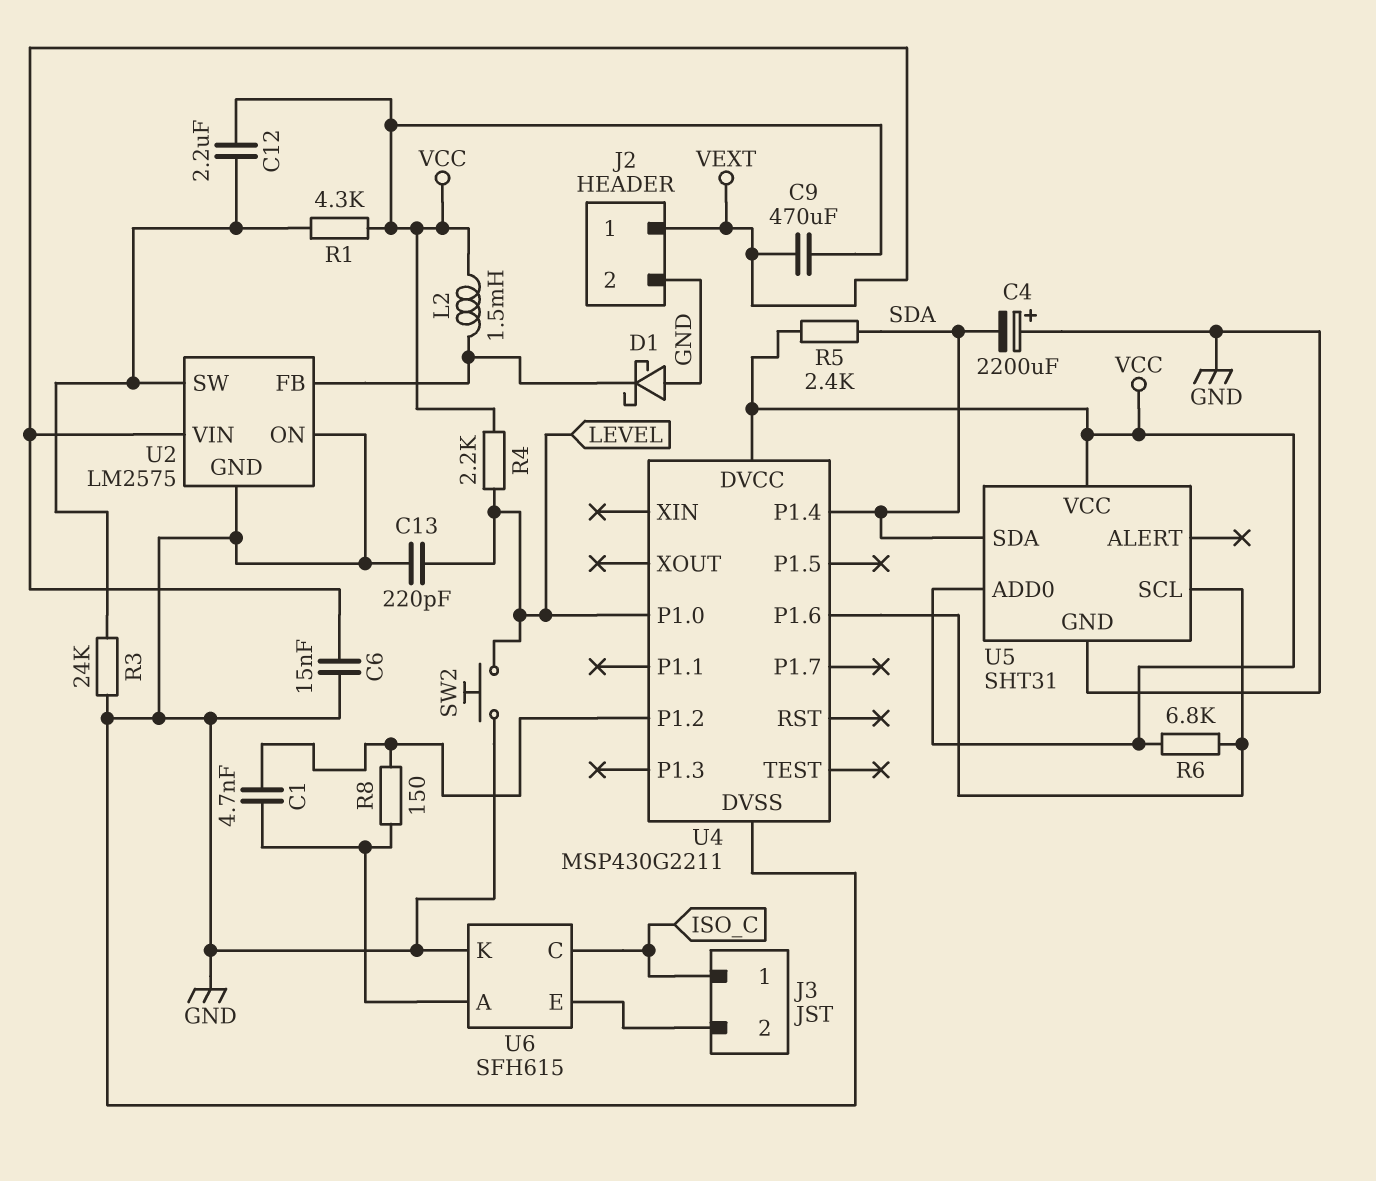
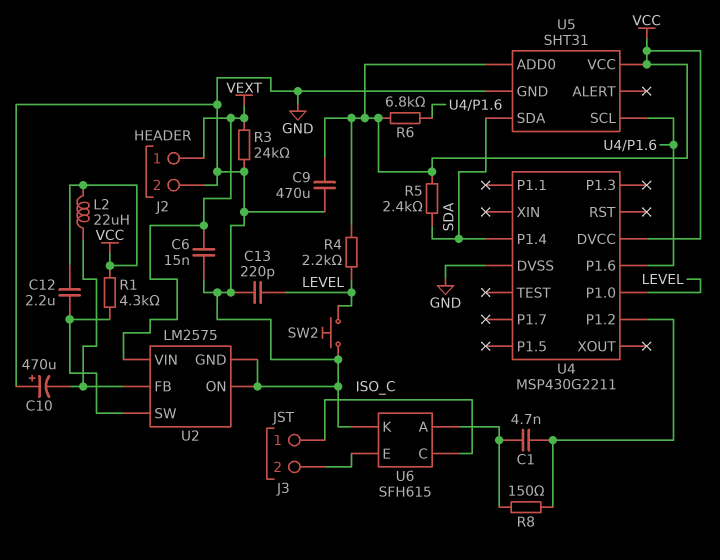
C4: 2200uF (plus GND, minus SDA) -> none
C9: 470uF (VCC, VEXT) -> 470uF (GND, VCC)
C10: none -> 470uF (plus GND, minus U2/FB)
D1: schottky (A GND, K U2/FB) -> none
L2: 1.5mH (U2/FB, VCC) -> 22uH (U2/FB, VCC)
R3: 24k (GND, U2/SW) -> 24k (GND, VEXT)

